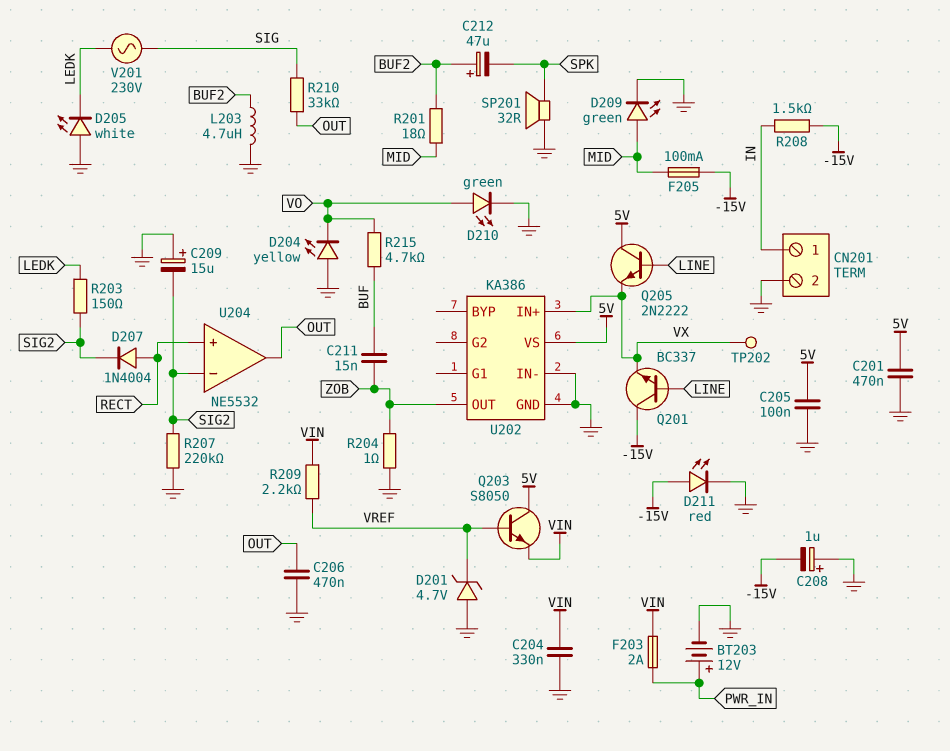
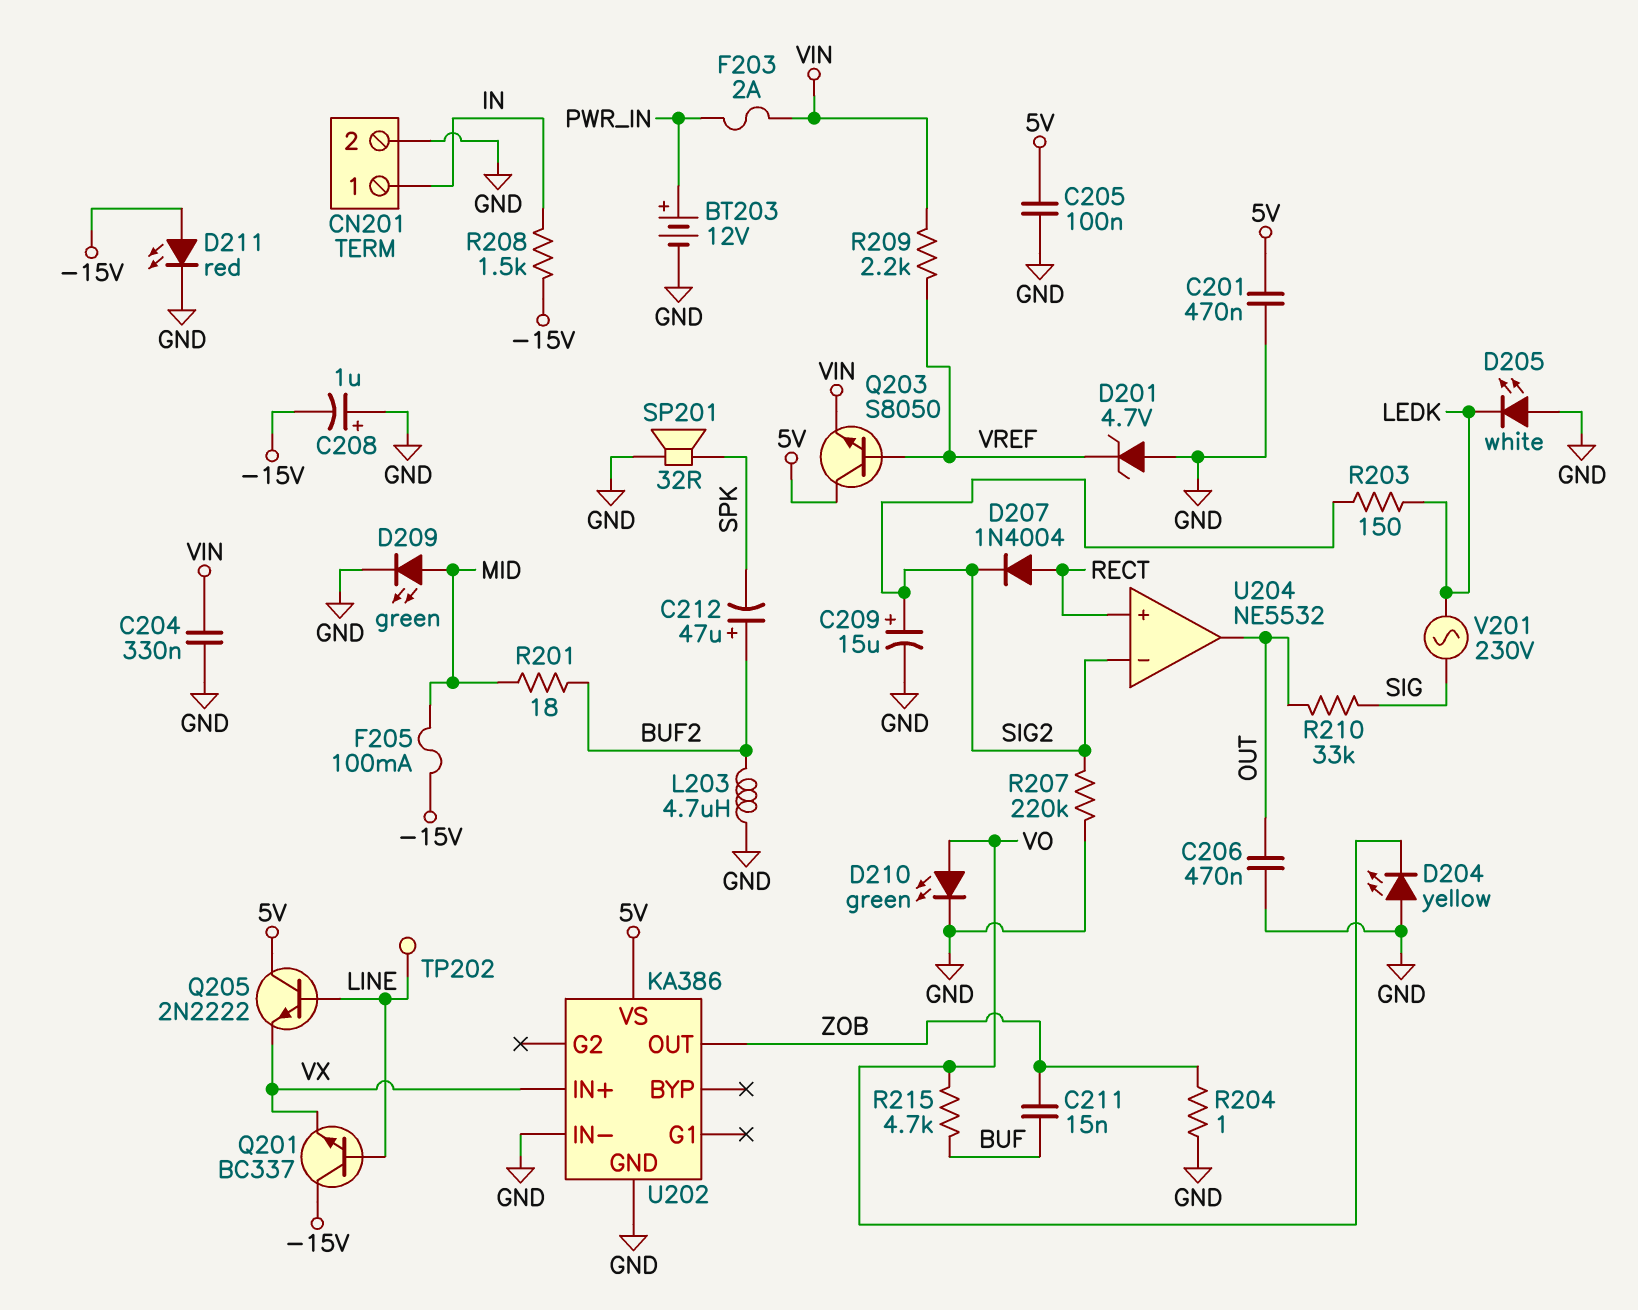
C209: 15uF (plus GND, minus SIG2) -> 15uF (plus SIG2, minus GND)
TP202: test point (VX) -> test point (LINE)

